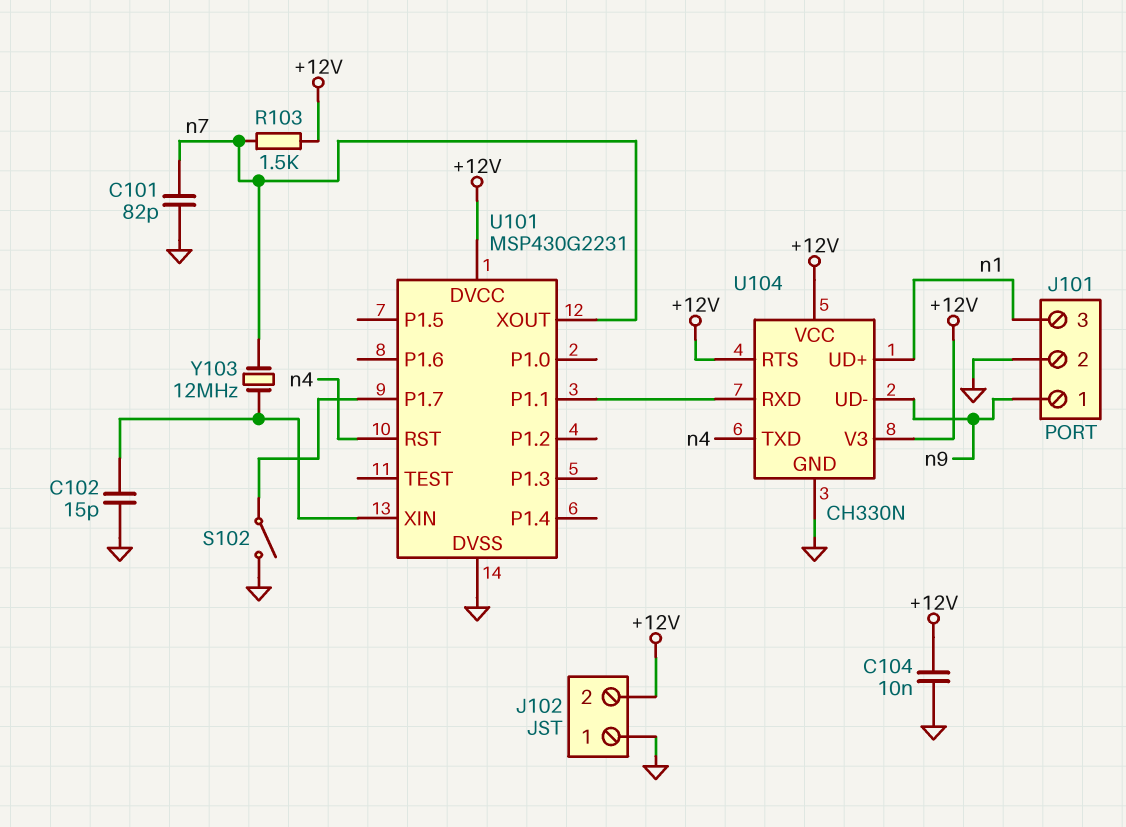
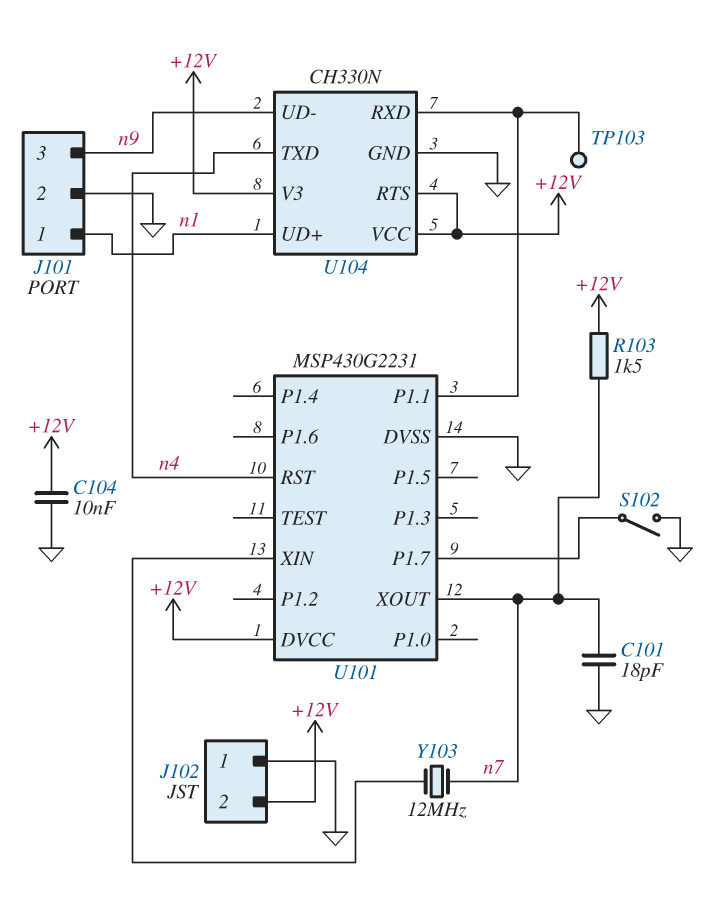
C101: 82pF (GND, n7) -> 18pF (GND, n7)
C102: 15pF (GND, U101/XIN) -> none
J101 pin 1: n9 -> n1
J101 pin 3: n1 -> n9
TP103: none -> test point (U101/P1.1)

